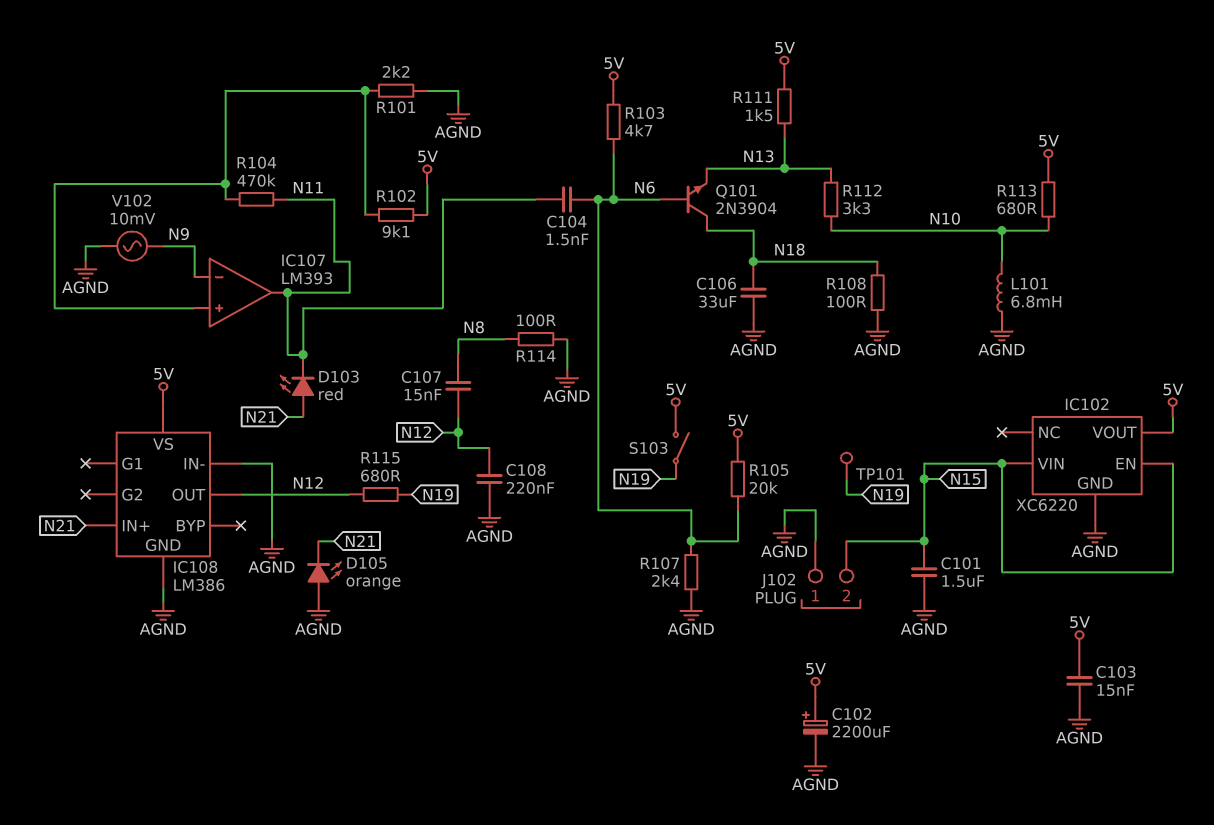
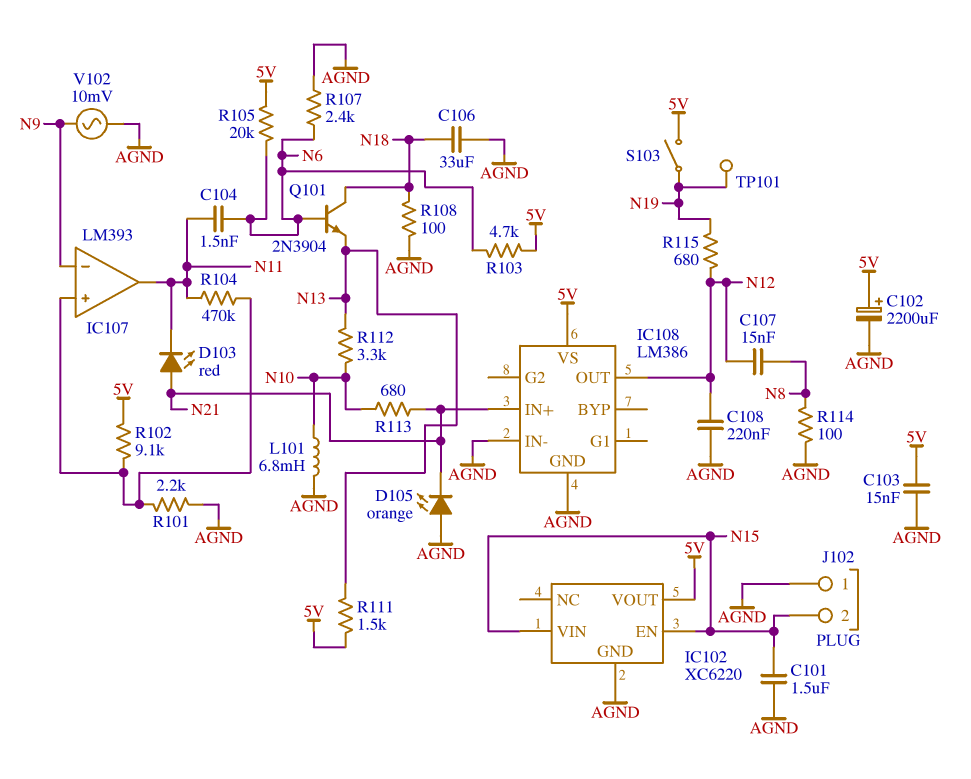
R113: 680 (5V, N10) -> 680 (N10, N21)

